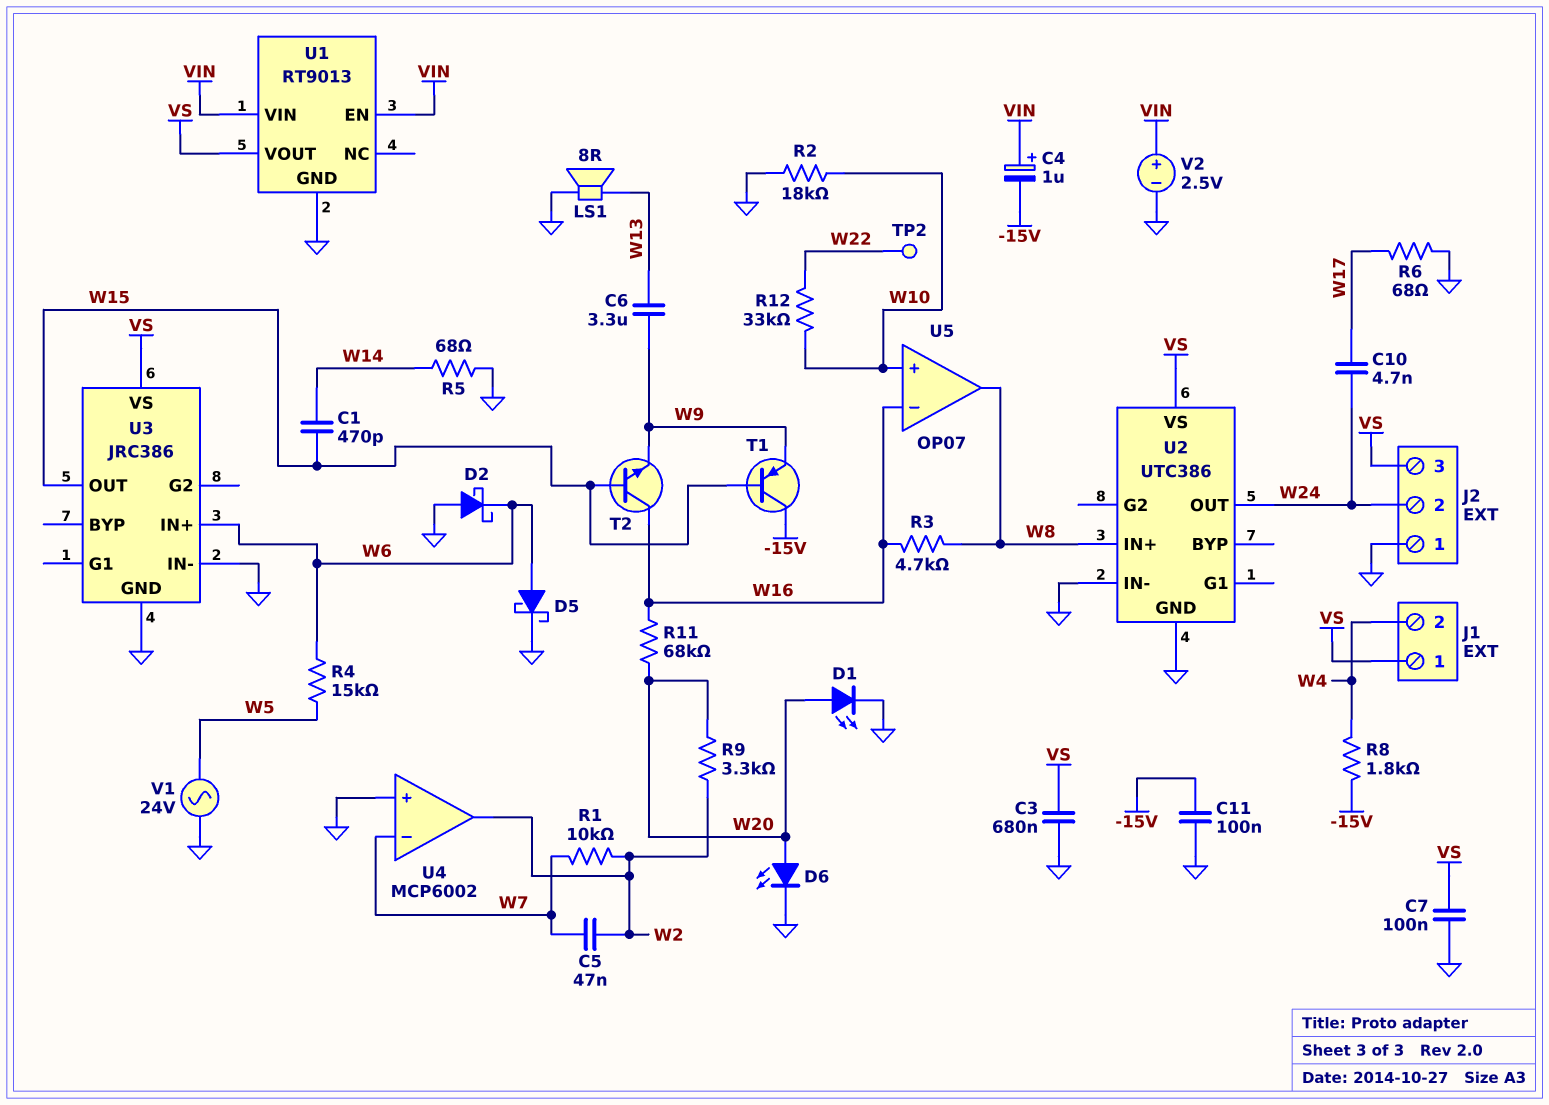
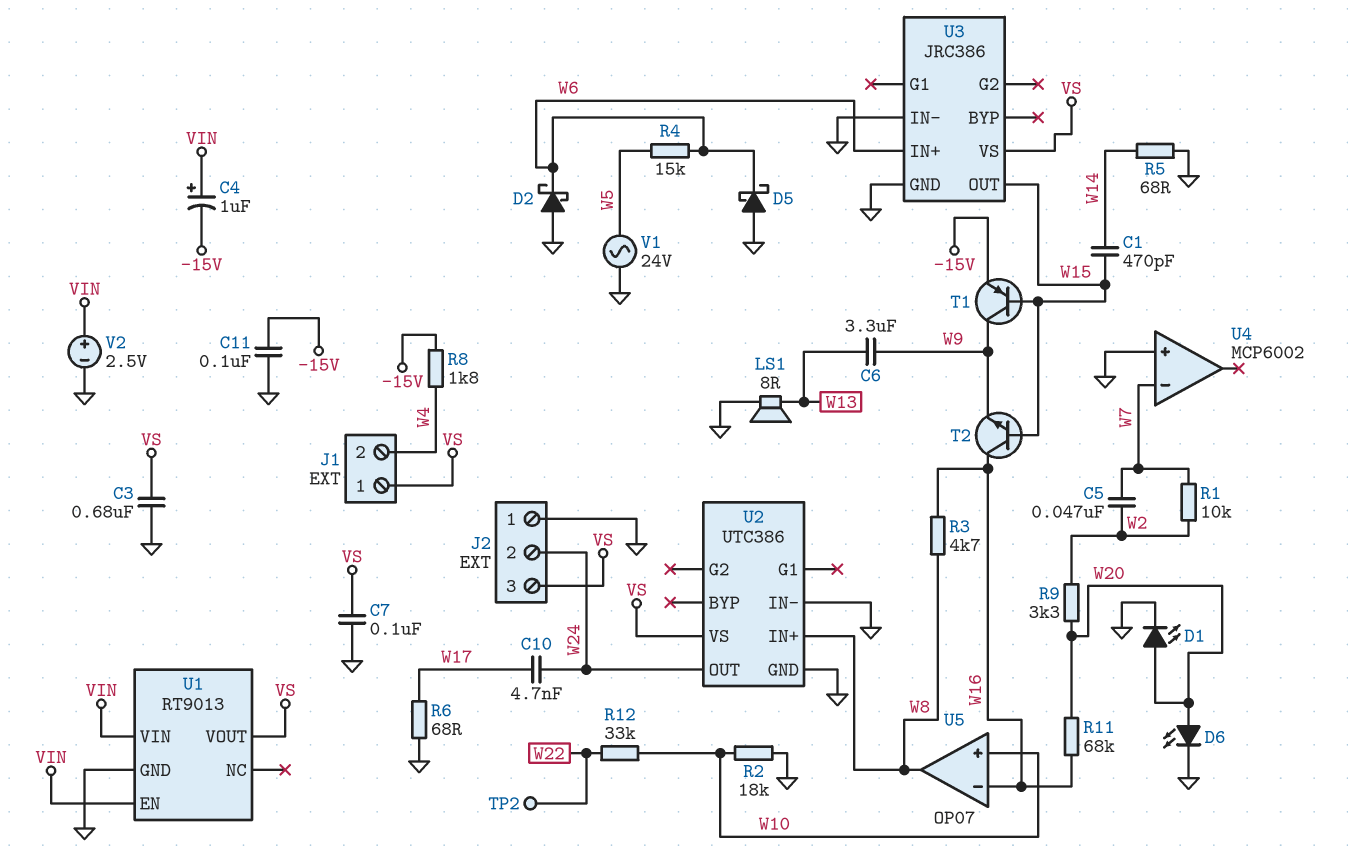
D5: schottky (A W6, K GND) -> schottky (A GND, K W6)
T1: PNP (B W15, C -15V, E W9) -> PNP (B W15, C W9, E -15V)
U4 pin out: W2 -> none

